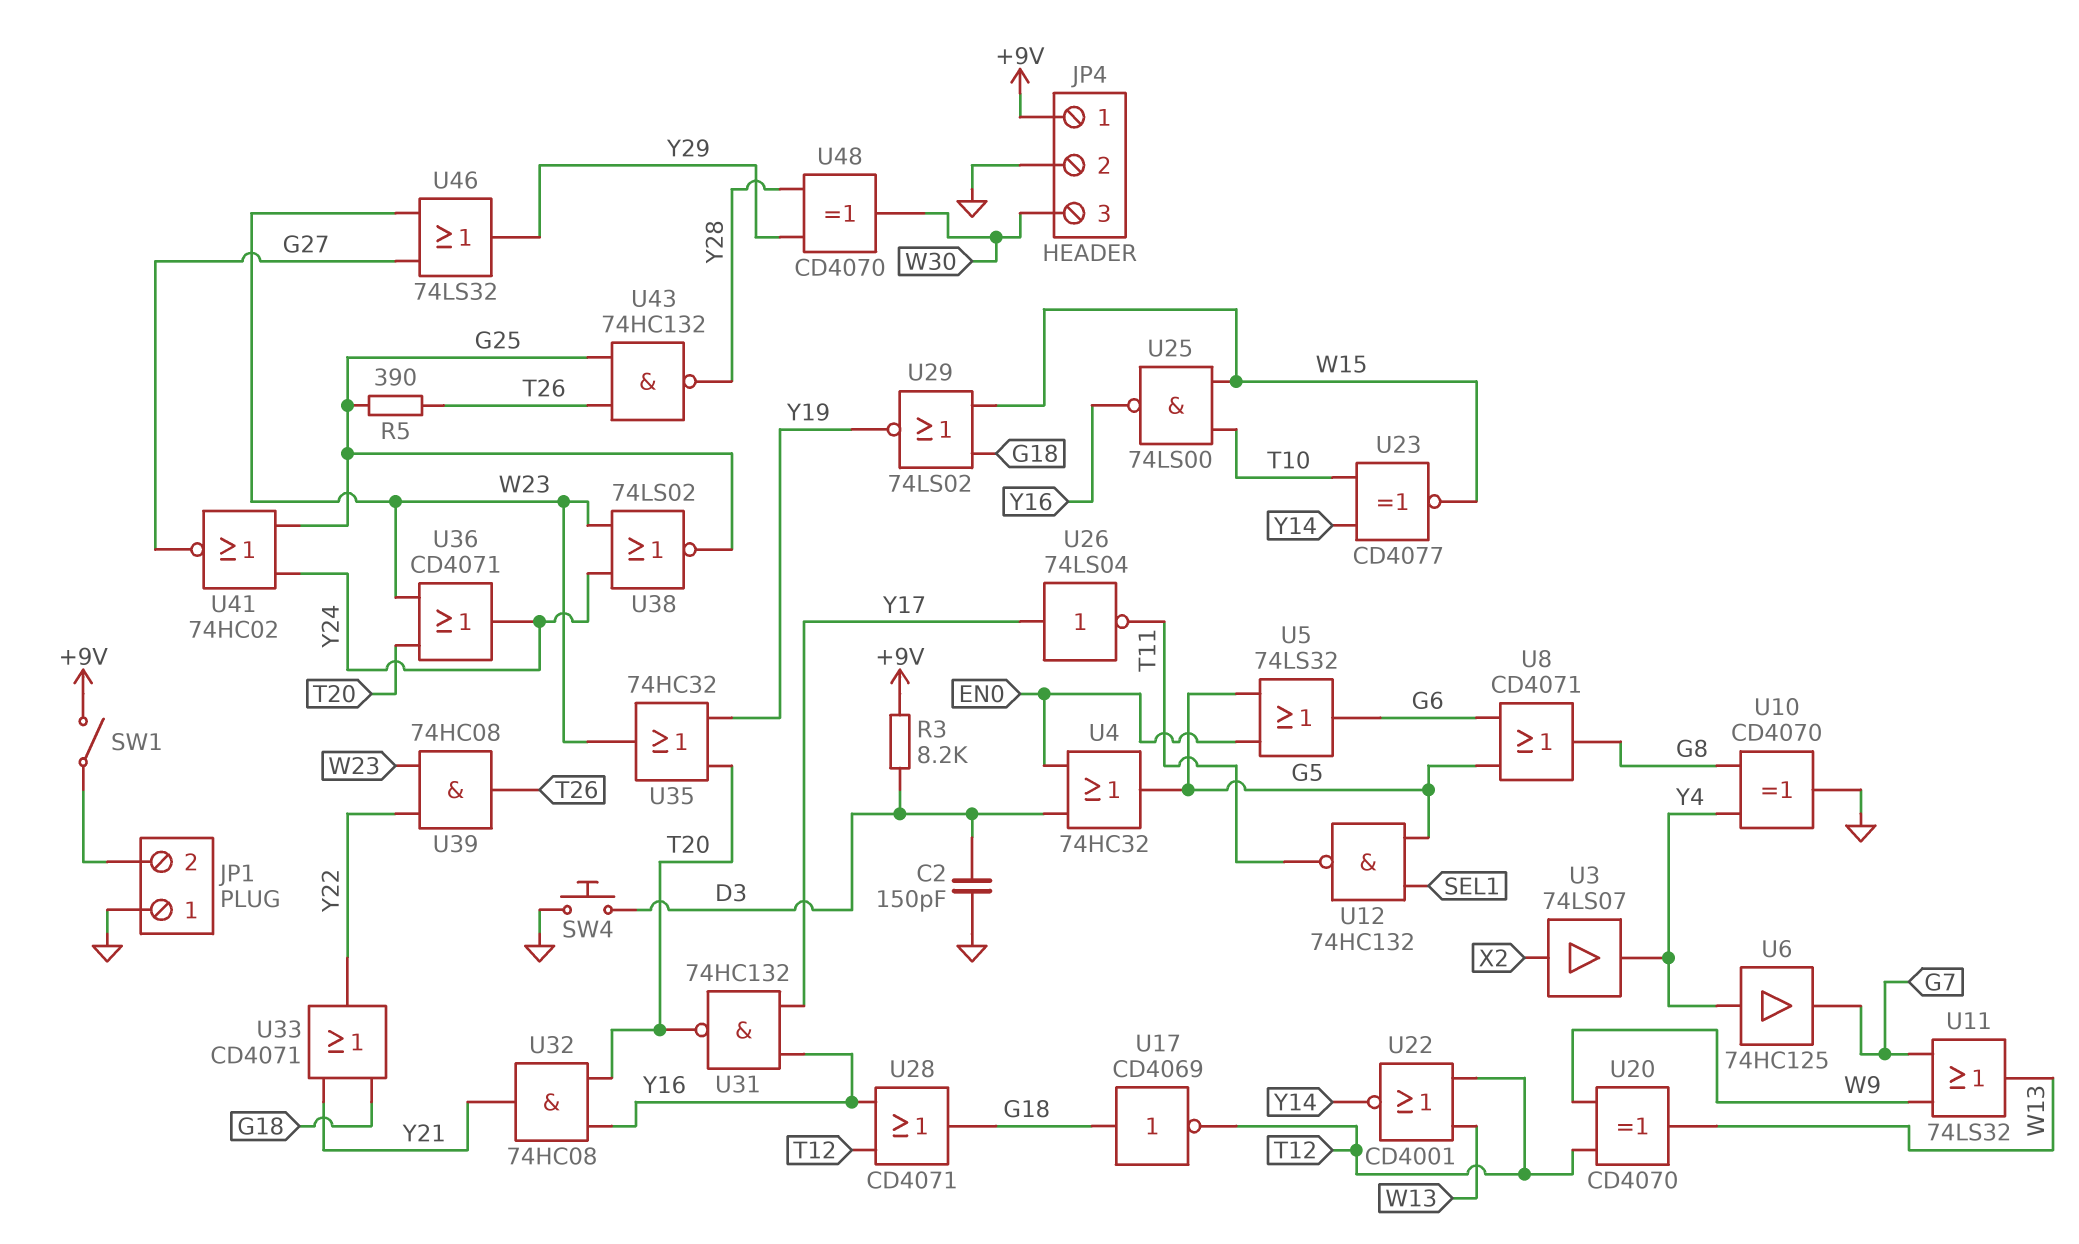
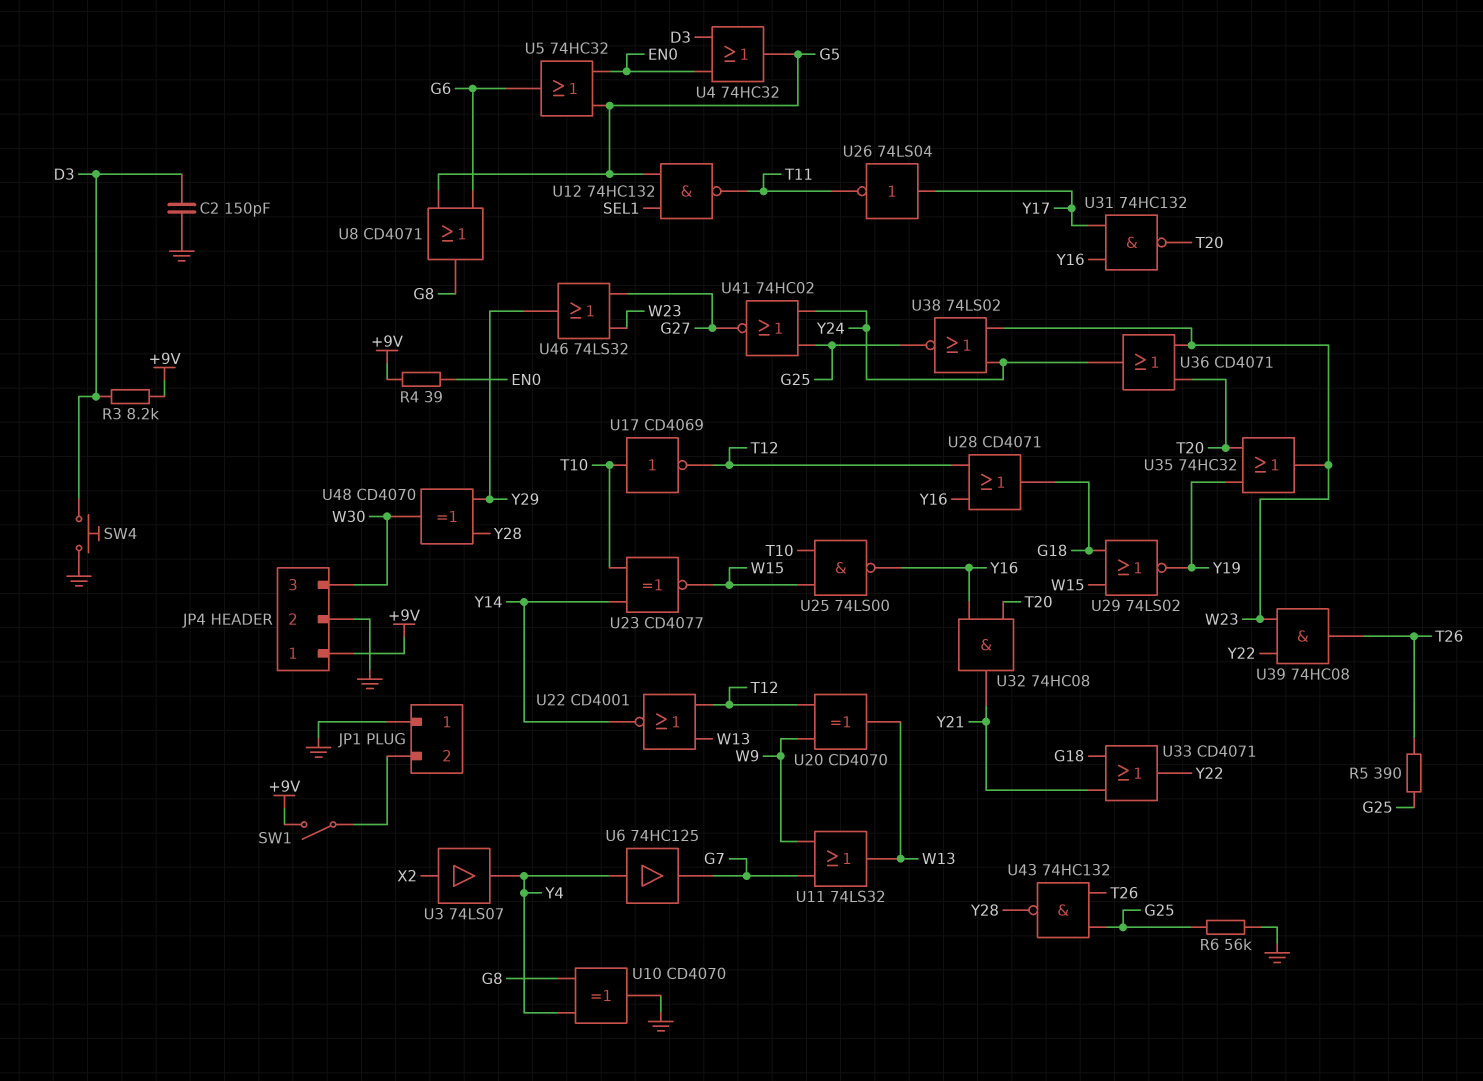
R4: none -> 39 (+9V, EN0)
R6: none -> 56k (G25, GND)
U5: OR 74LS32 (in EN0, in G5, out G6) -> OR 74HC32 (in EN0, in G5, out G6)
U17: NOT CD4069 (in G18, out T12) -> NOT CD4069 (in T10, out T12)

